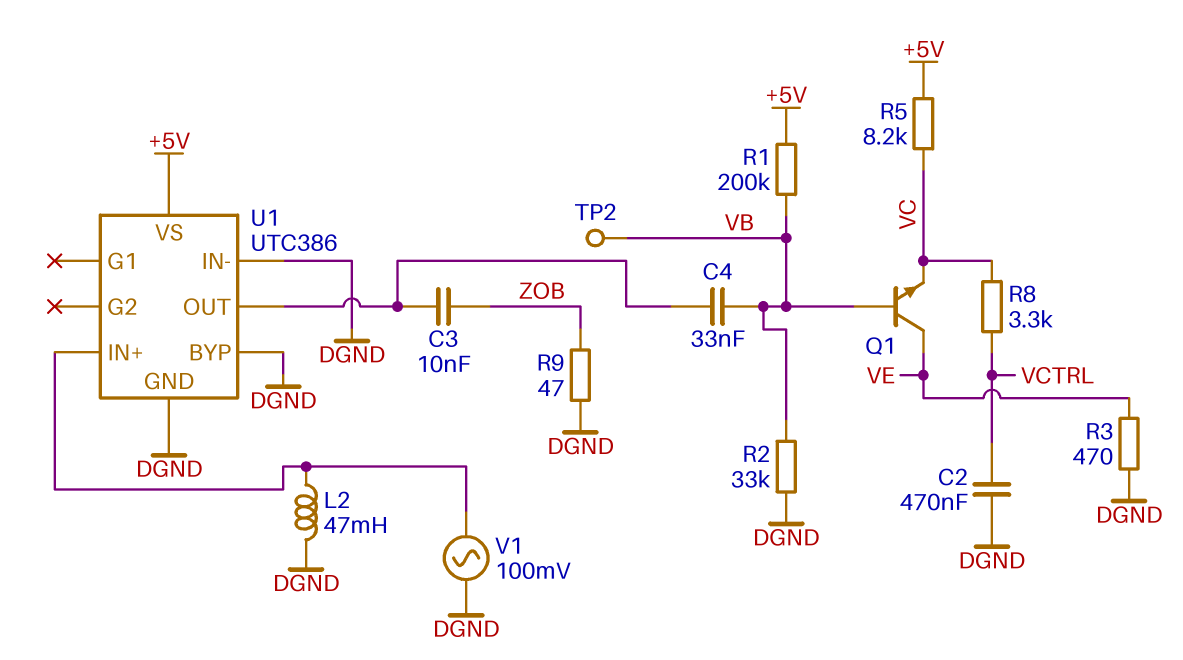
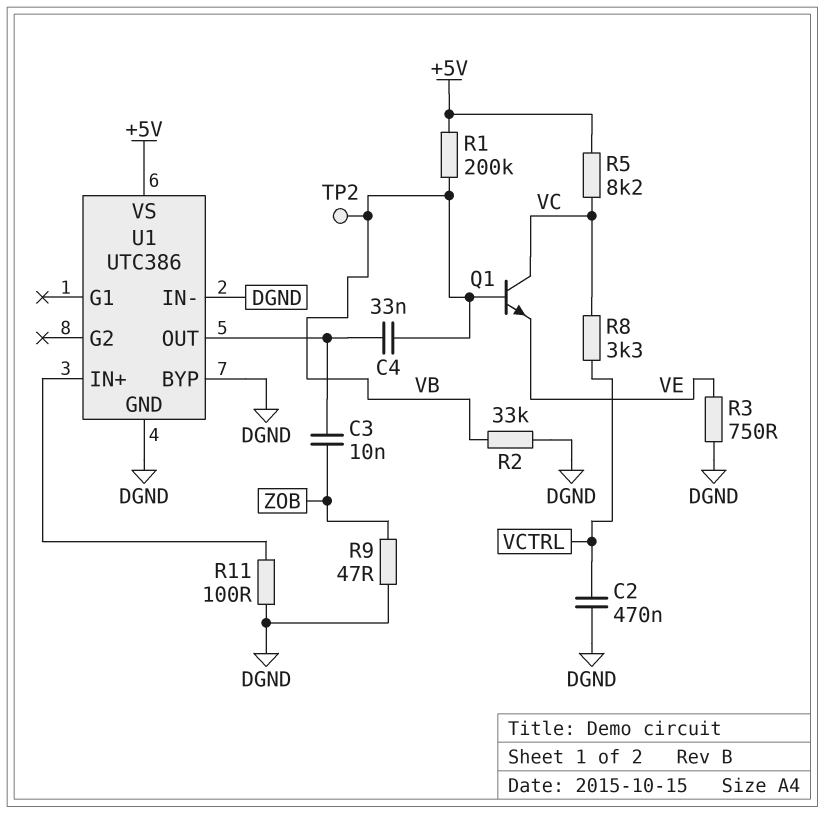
L2: 47mH (DGND, U1/IN+) -> none
Q1: NPN (B VB, C VE, E VC) -> NPN (B VB, C VC, E VE)
R3: 470 (DGND, VE) -> 750 (DGND, VE)
R11: none -> 100 (DGND, U1/IN+)
V1: AC 100mV (DGND, U1/IN+) -> none

